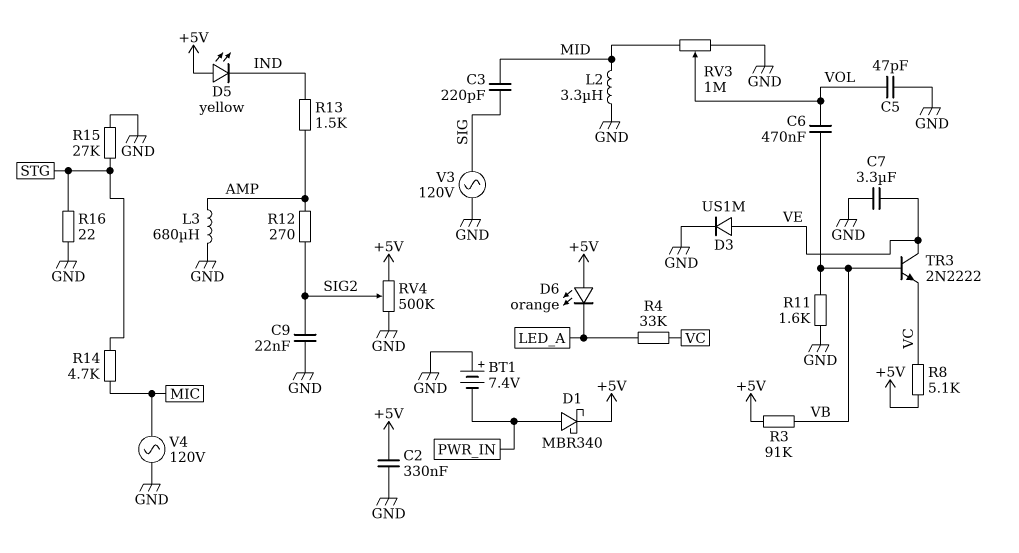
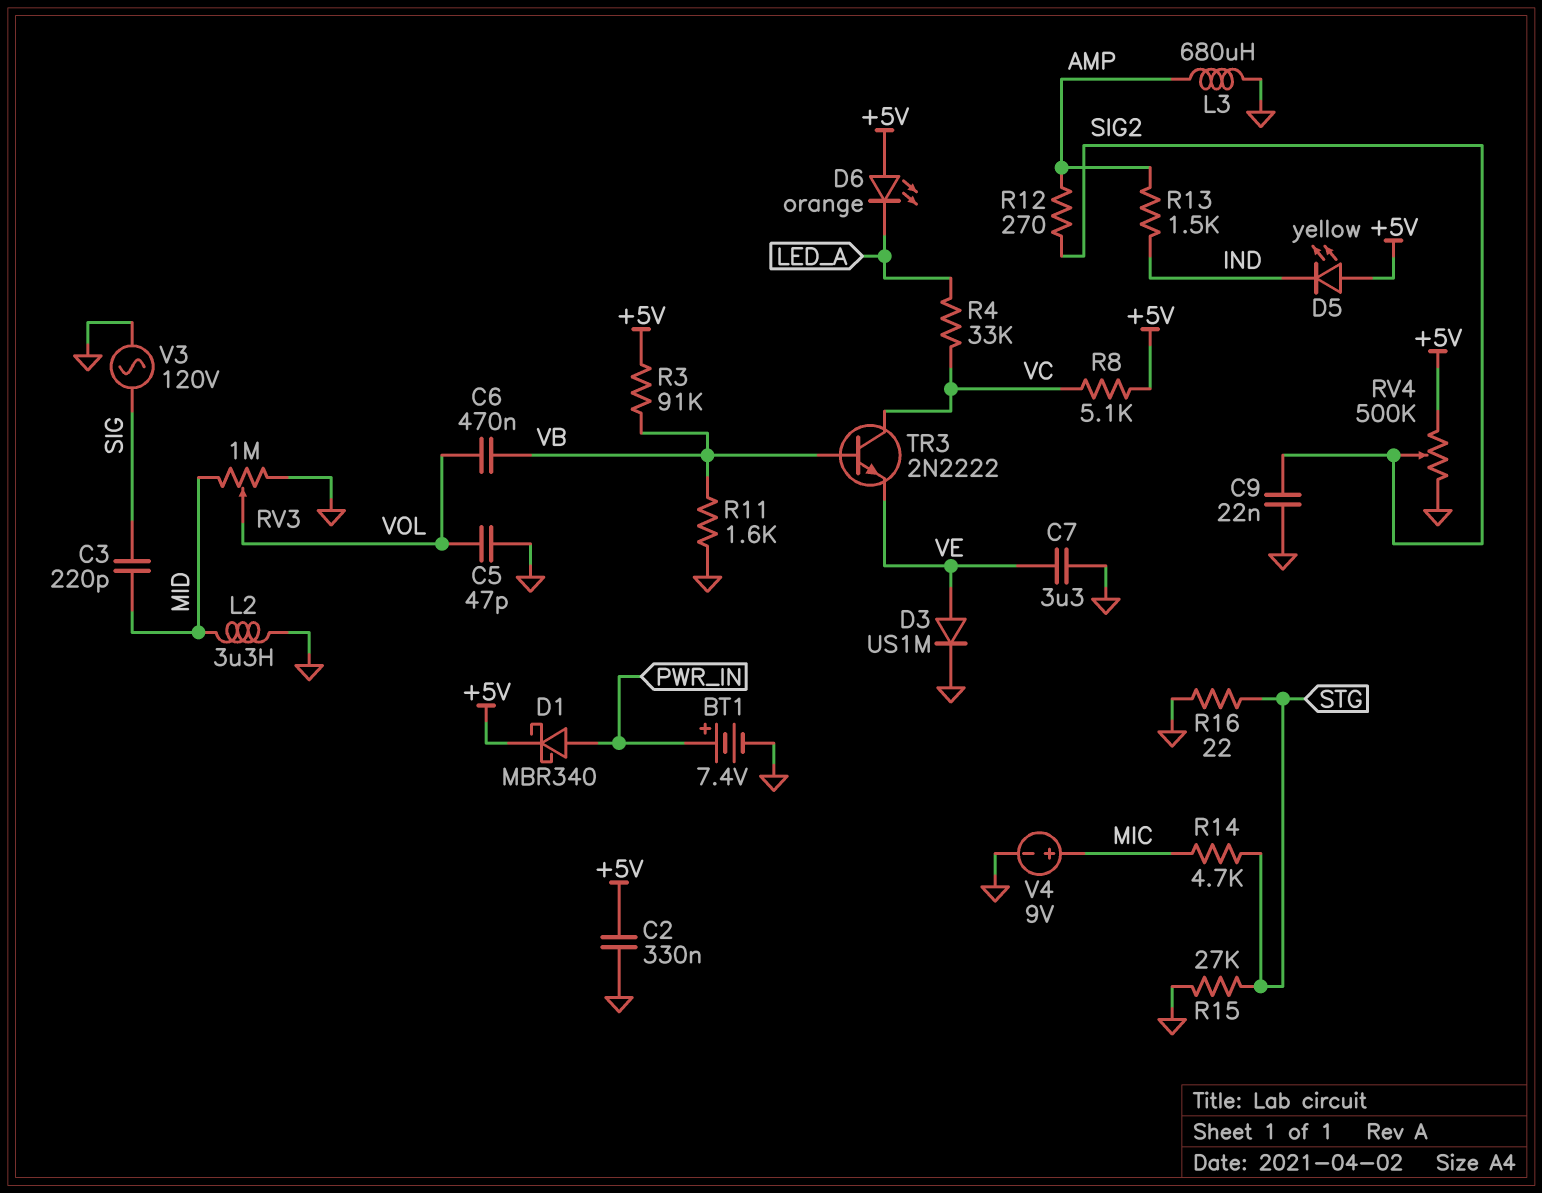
BT1: 7.4V (plus GND, minus PWR_IN) -> 7.4V (plus PWR_IN, minus GND)
TR3: NPN 2N2222 (B VB, C VE, E VC) -> NPN 2N2222 (B VB, C VC, E VE)
V4: AC 120V (GND, MIC) -> 9V (plus MIC, minus GND)

